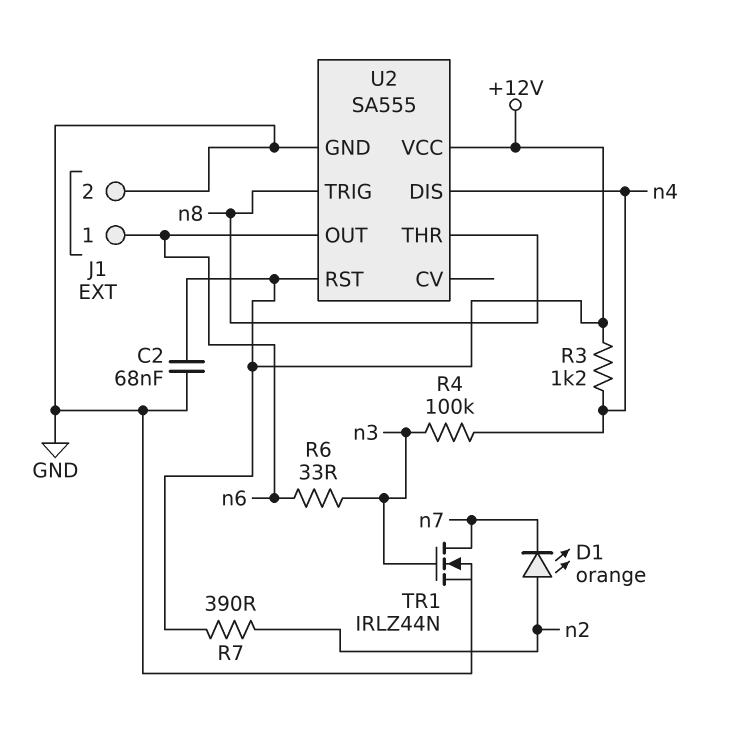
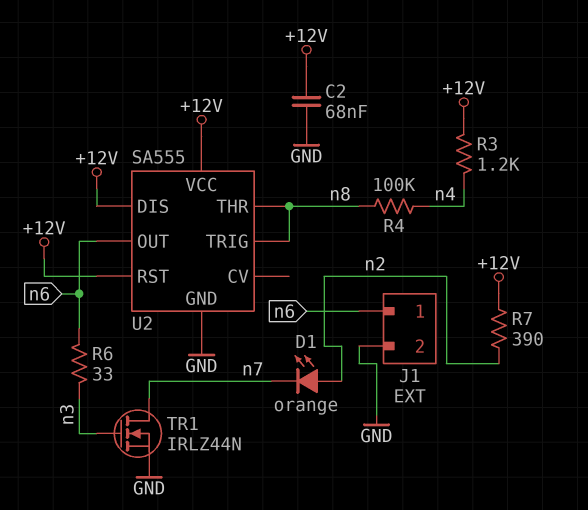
R4: 100k (n3, n4) -> 100k (n4, n8)
U2 pin DIS: n4 -> +12V

